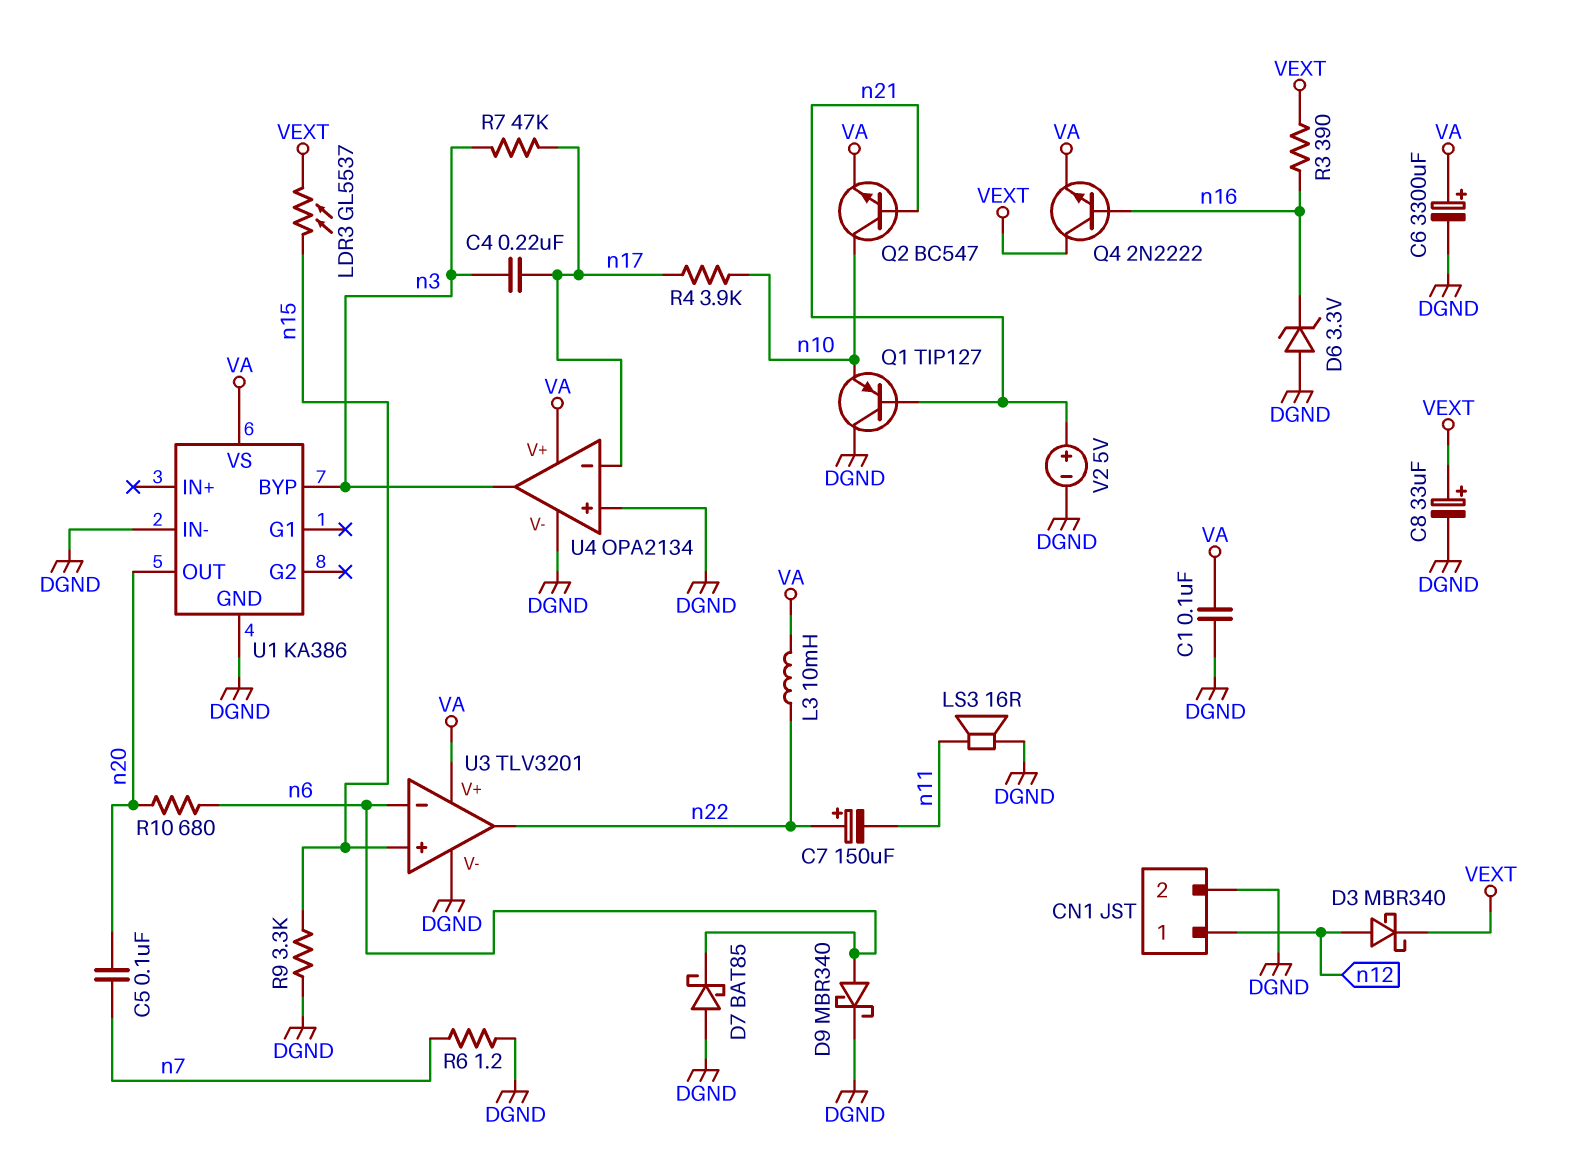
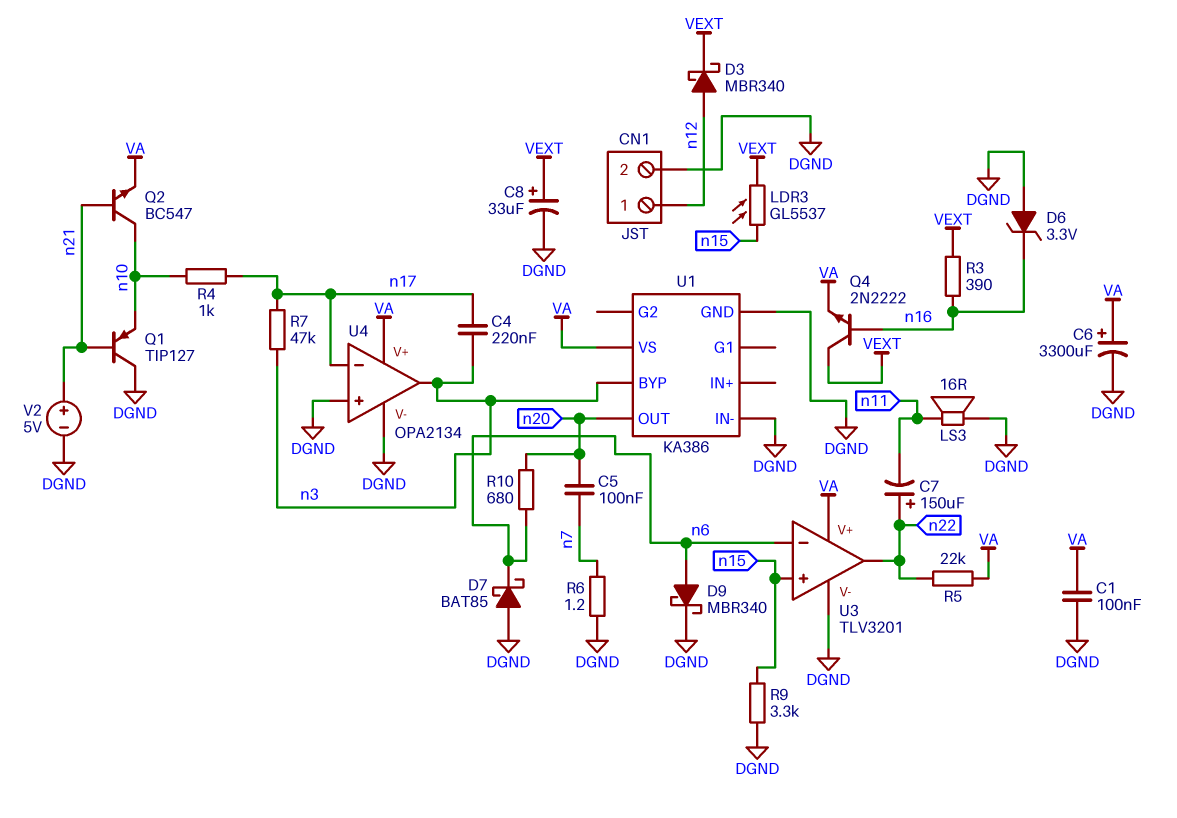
L3: 10mH (VA, n22) -> none
R4: 3.9k (n10, n17) -> 1k (n10, n17)
R5: none -> 22k (VA, n22)

